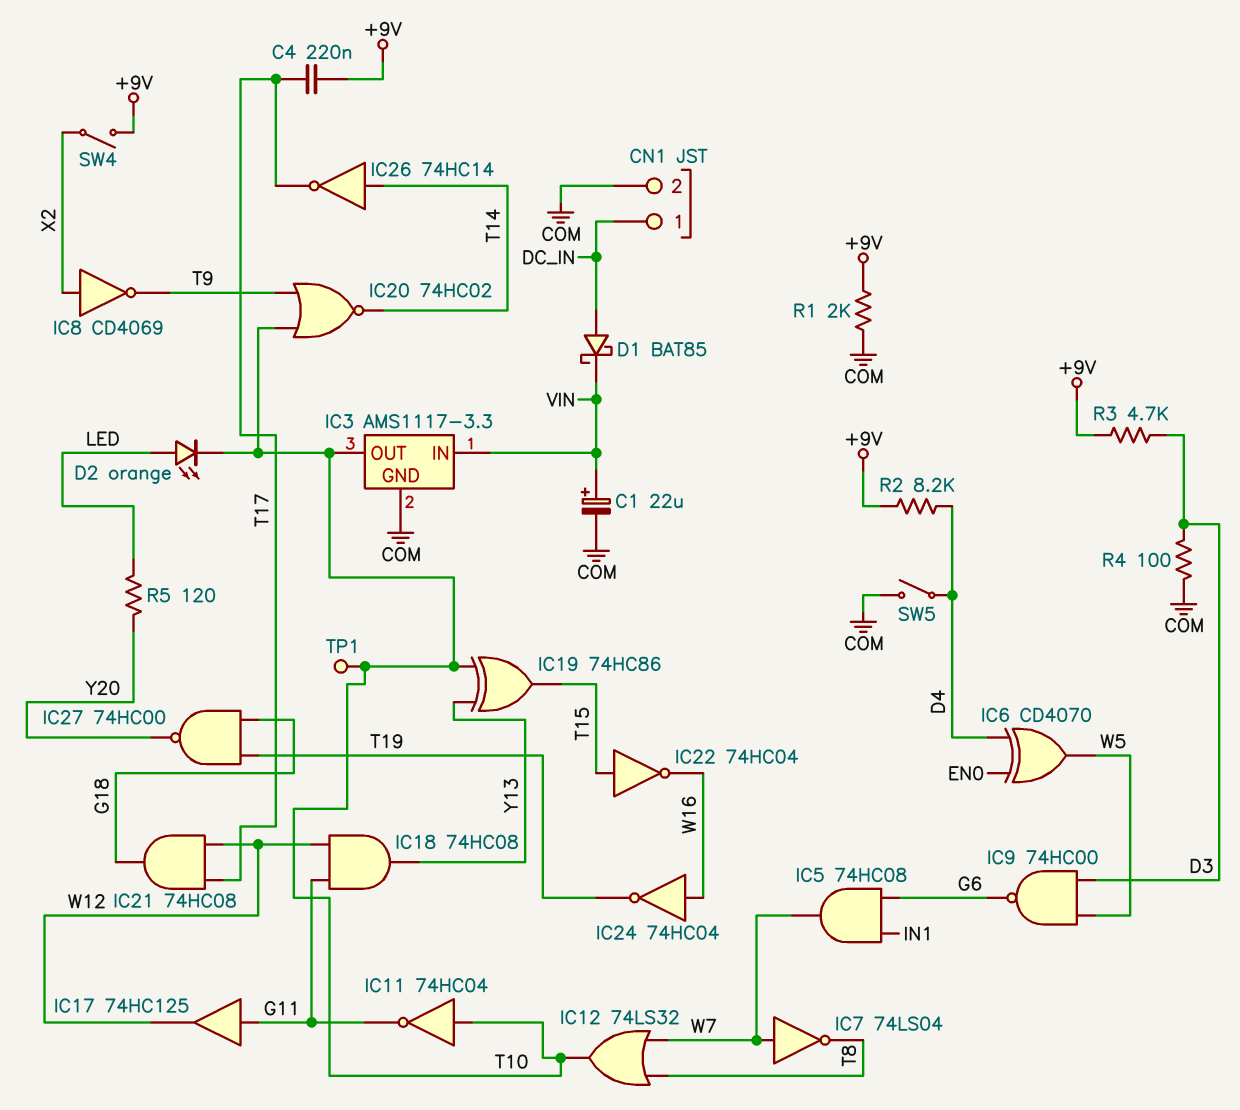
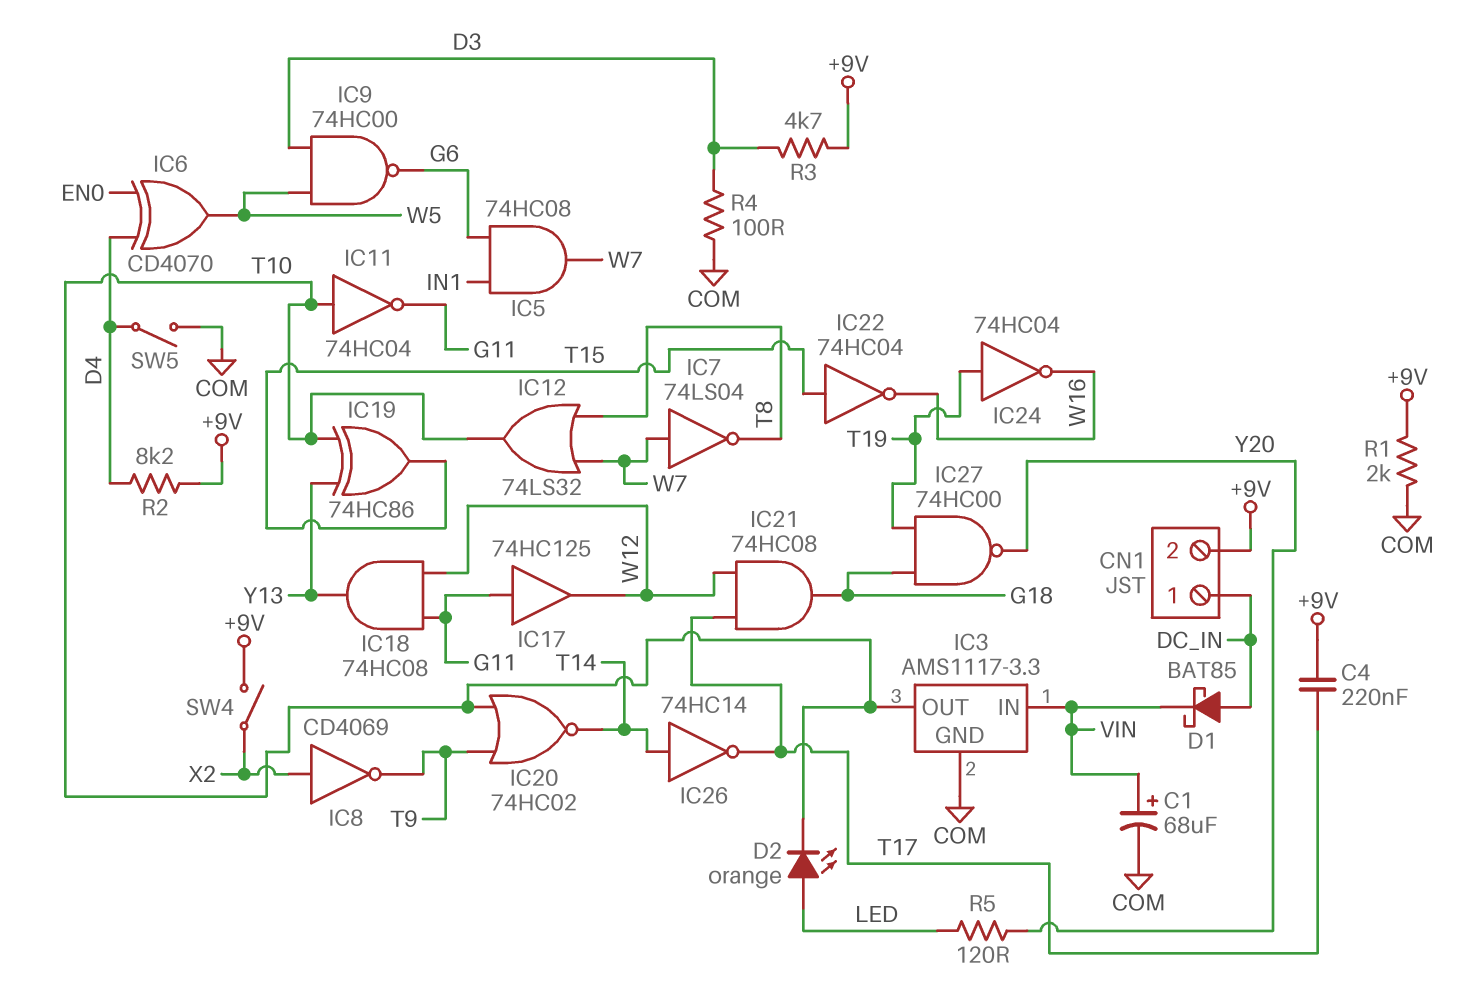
C1: 22uF (plus VIN, minus COM) -> 68uF (plus VIN, minus COM)
CN1 pin 2: COM -> +9V
IC24: NOT 74HC04 (in W16, out T19) -> NOT 74HC04 (in T19, out W16)
TP1: test point (T10) -> none

